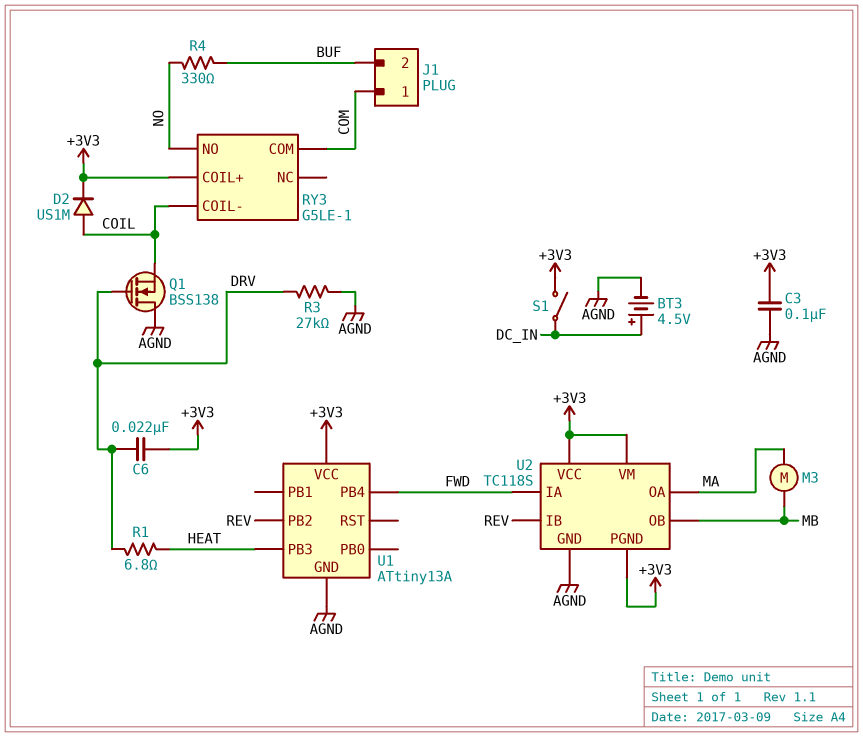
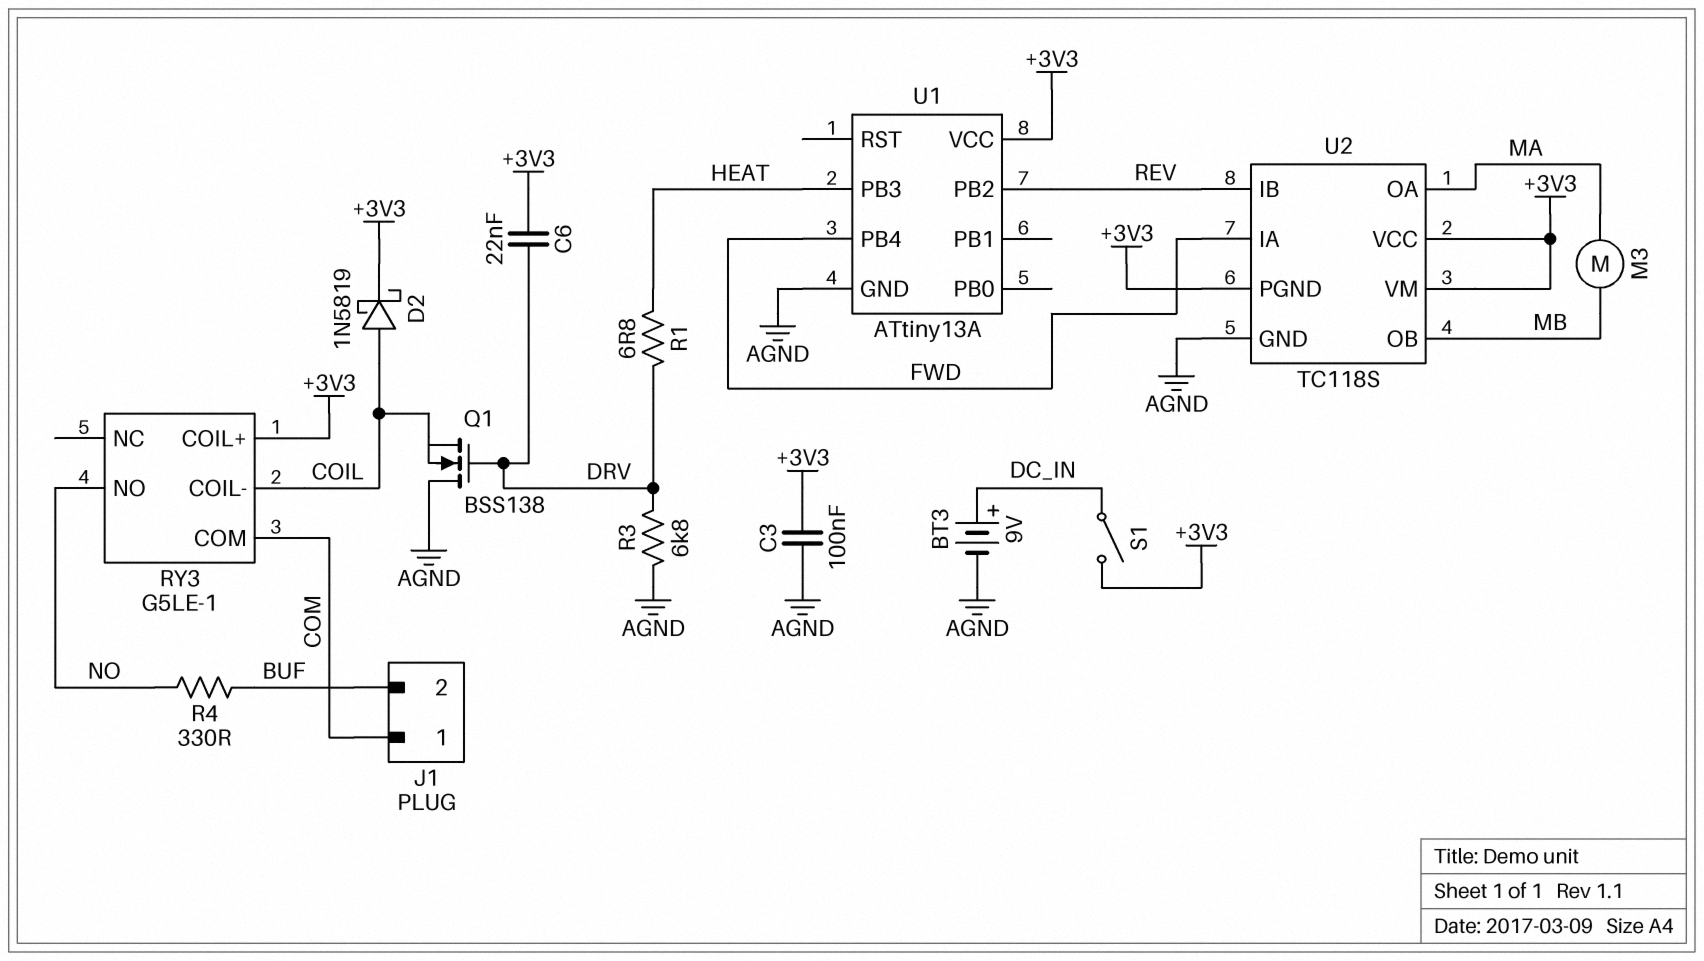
BT3: 4.5V (plus DC_IN, minus AGND) -> 9V (plus DC_IN, minus AGND)
D2: diode US1M (A COIL, K +3V3) -> schottky 1N5819 (A COIL, K +3V3)
R3: 27k (AGND, DRV) -> 6.8k (AGND, DRV)

